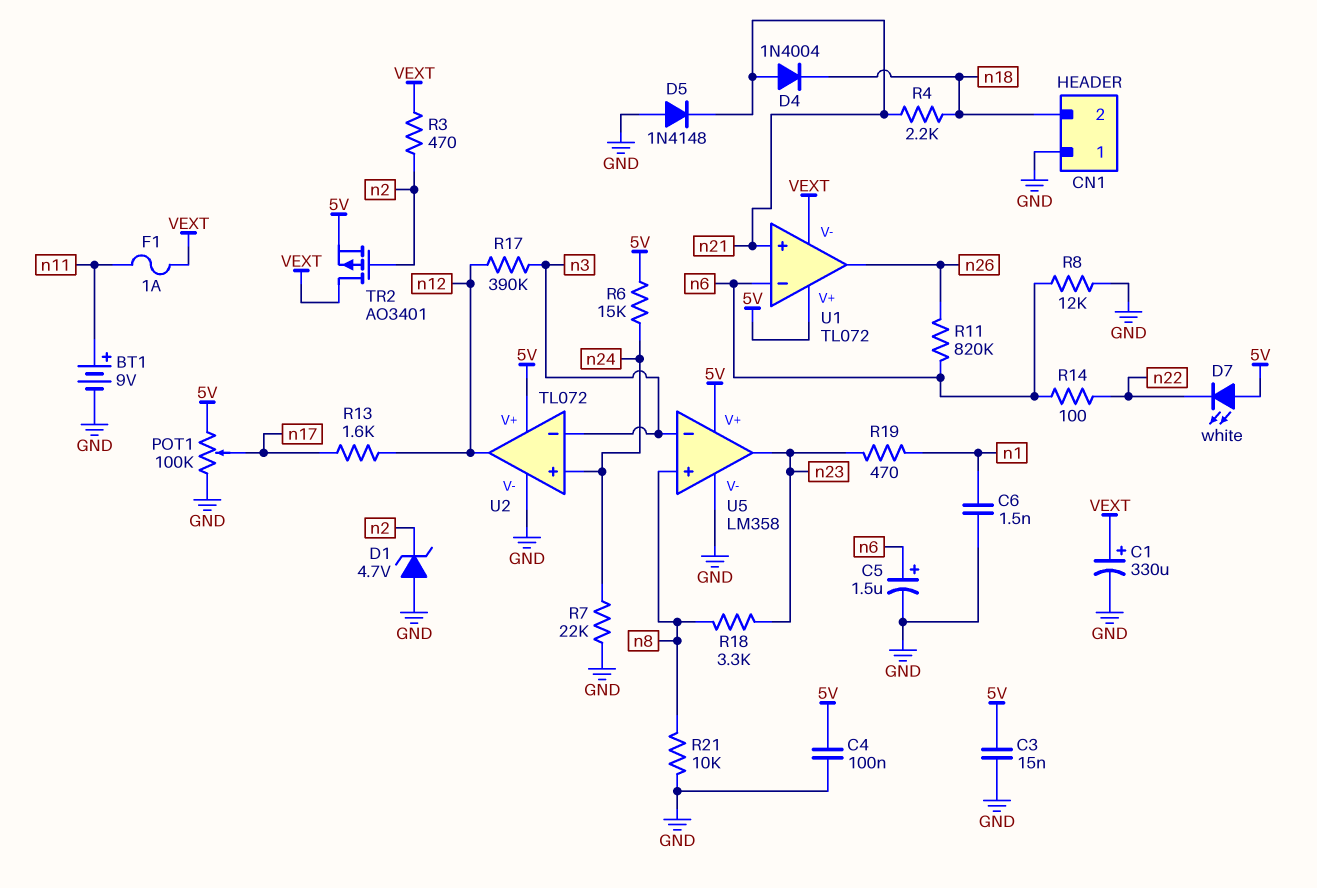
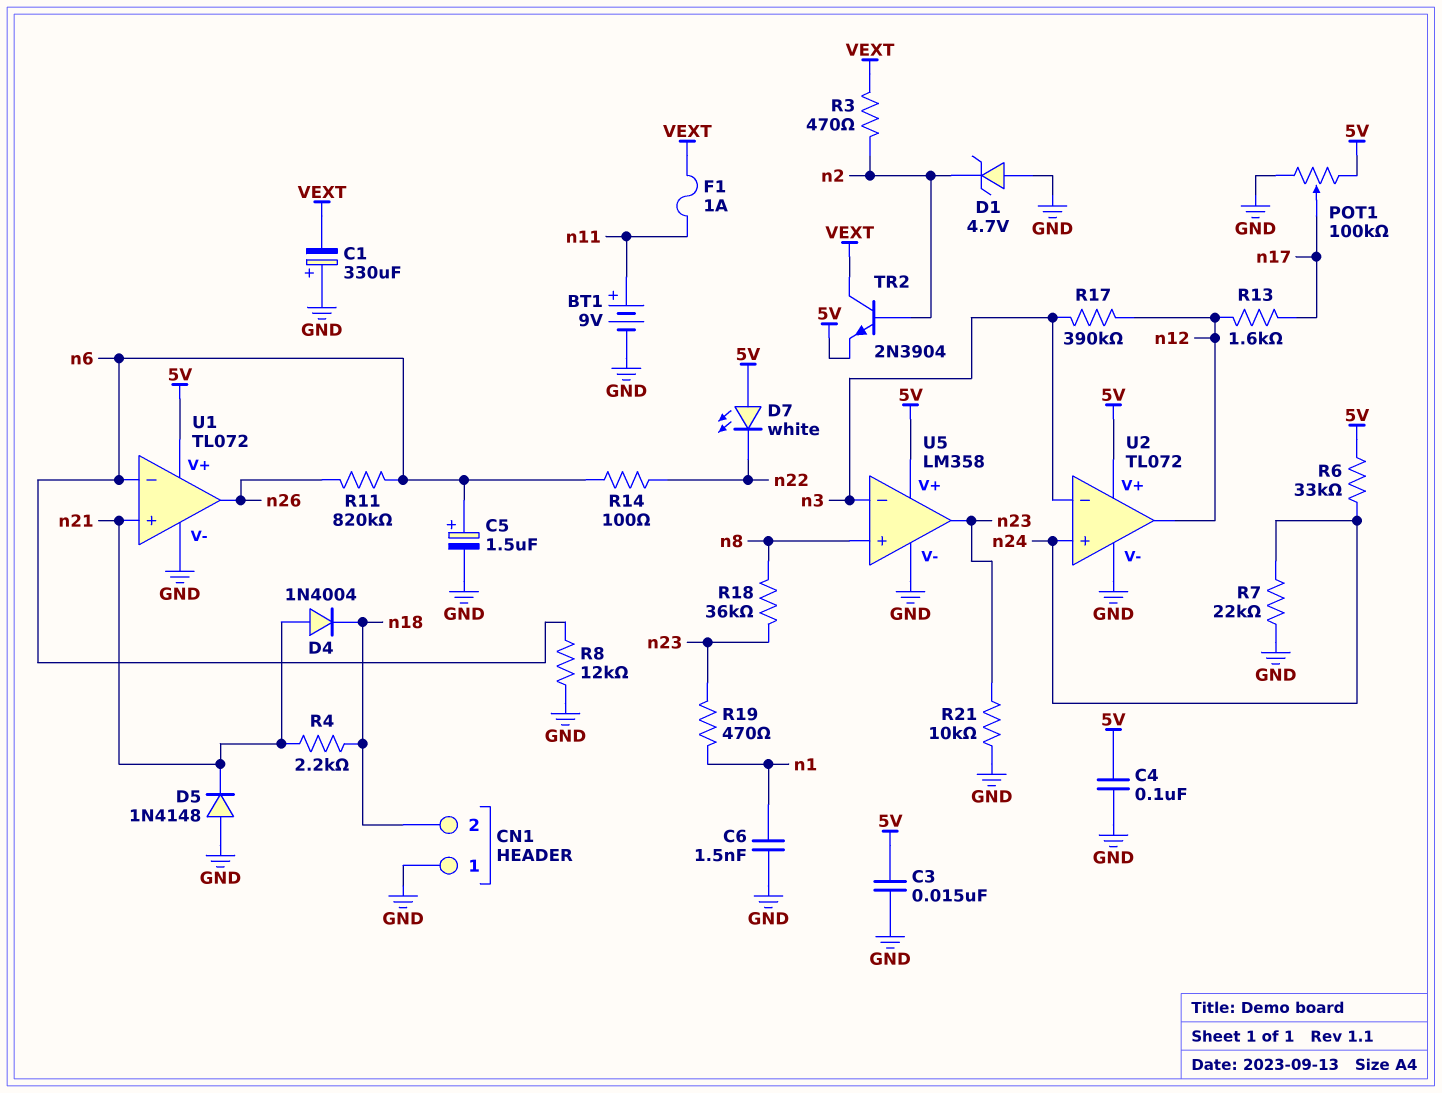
C1: 330uF (plus VEXT, minus GND) -> 330uF (plus GND, minus VEXT)
R6: 15k (5V, n24) -> 33k (5V, n24)
R18: 3.3k (n8, n23) -> 36k (n8, n23)
R21: 10k (GND, n8) -> 10k (GND, n23)
TR2: PMOS AO3401 (G n2, D VEXT, S 5V) -> NPN 2N3904 (B n2, C VEXT, E 5V)
U1 pin V-: VEXT -> GND

